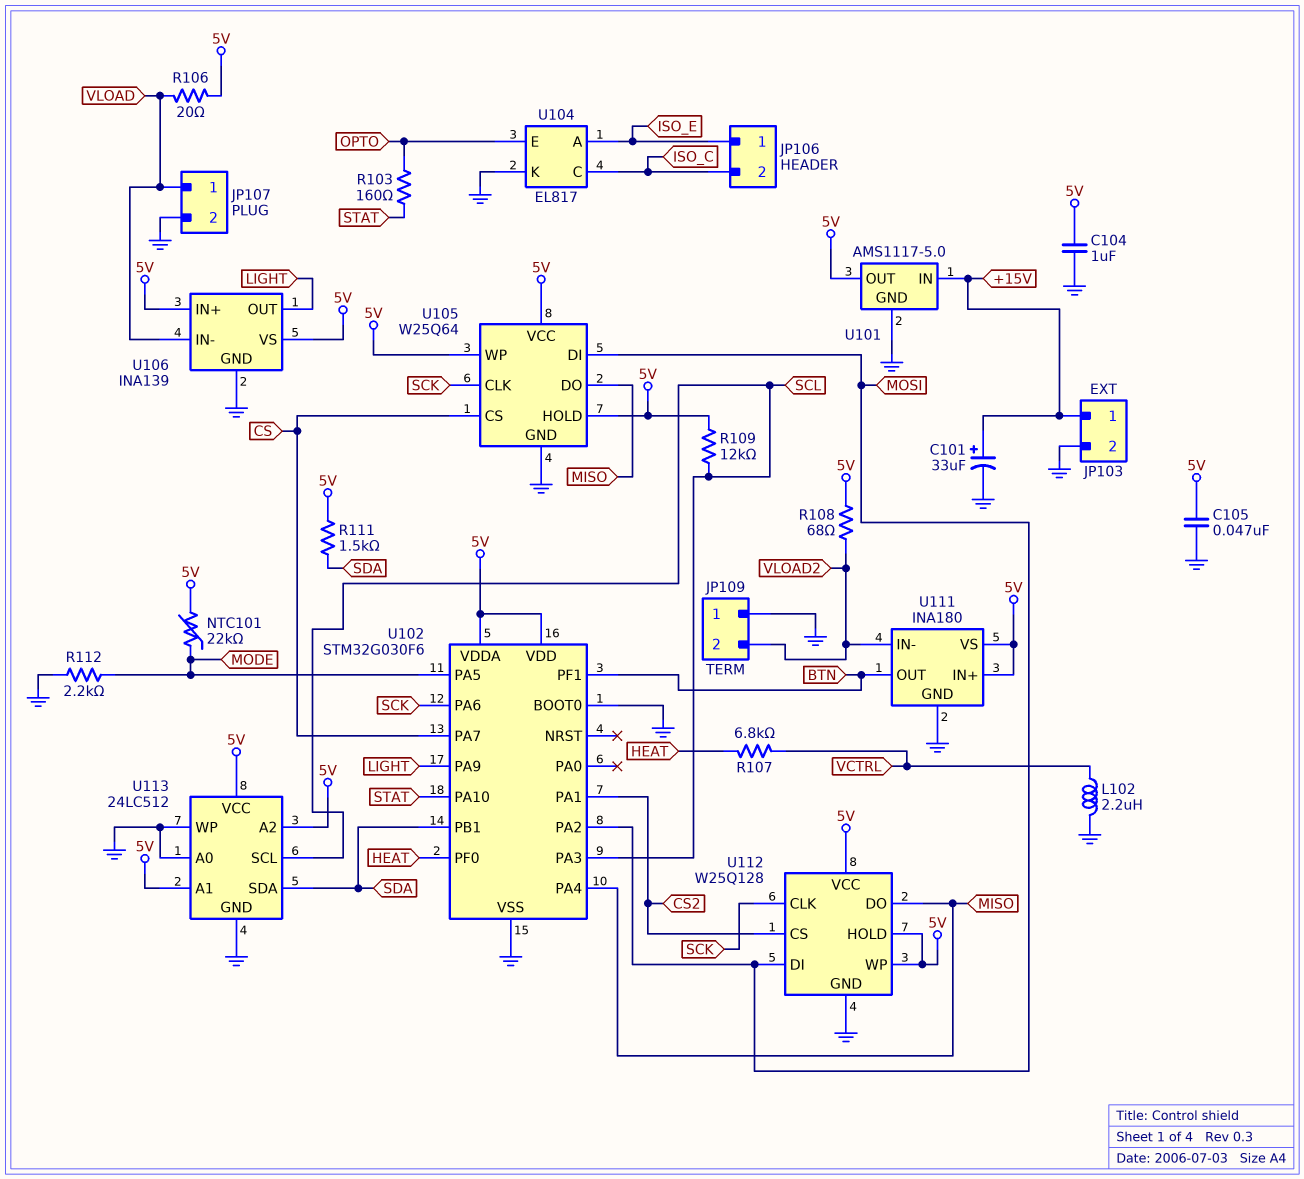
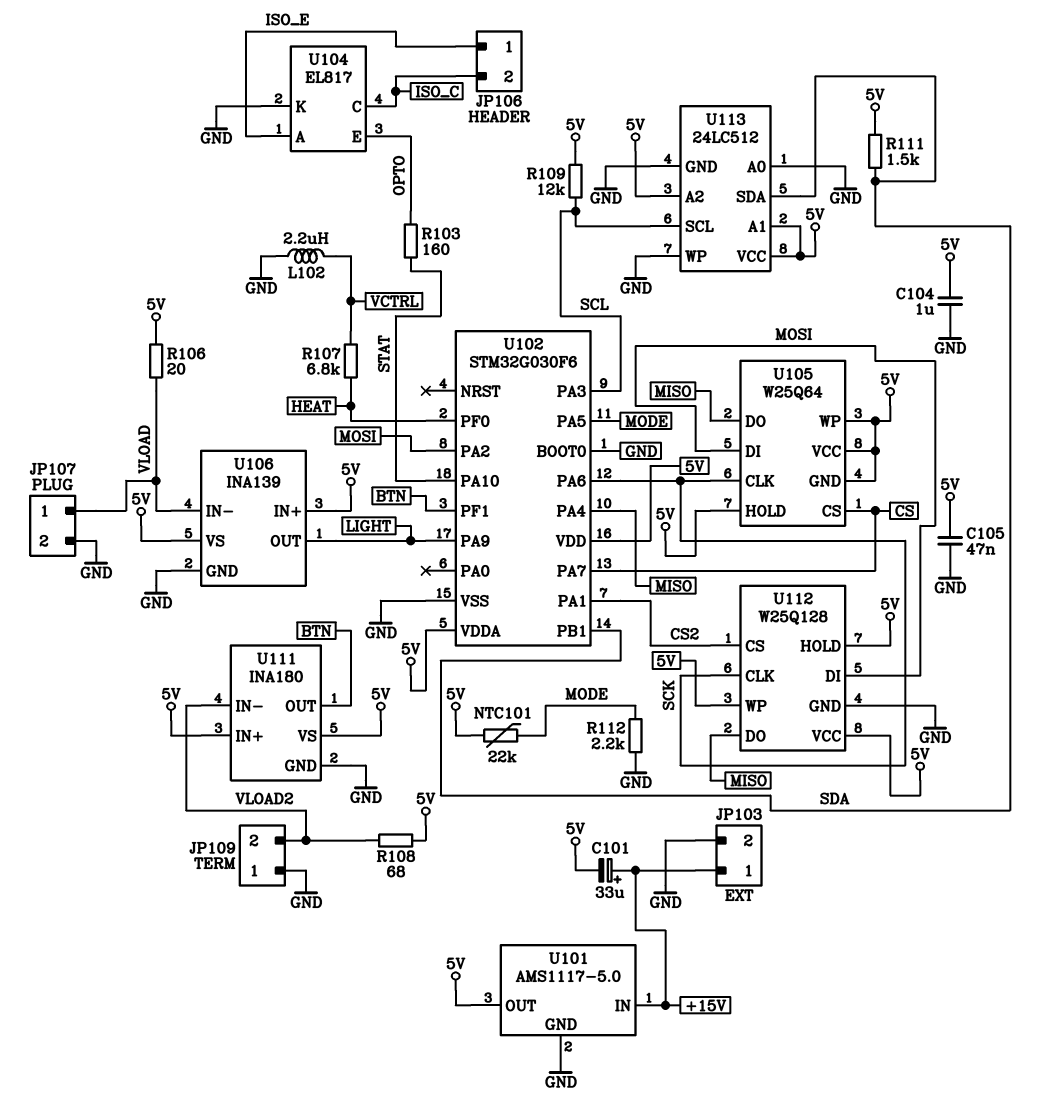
C101: 33uF (plus +15V, minus GND) -> 33uF (plus +15V, minus 5V)
U105 pin GND: GND -> 5V

